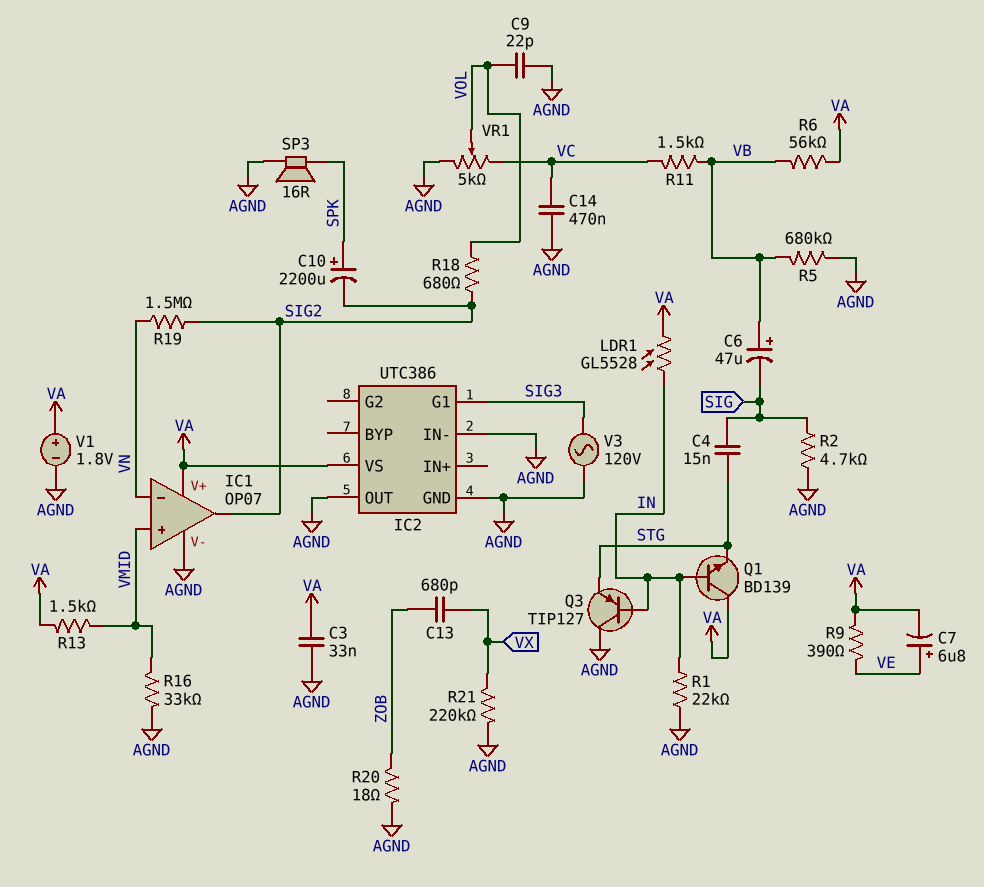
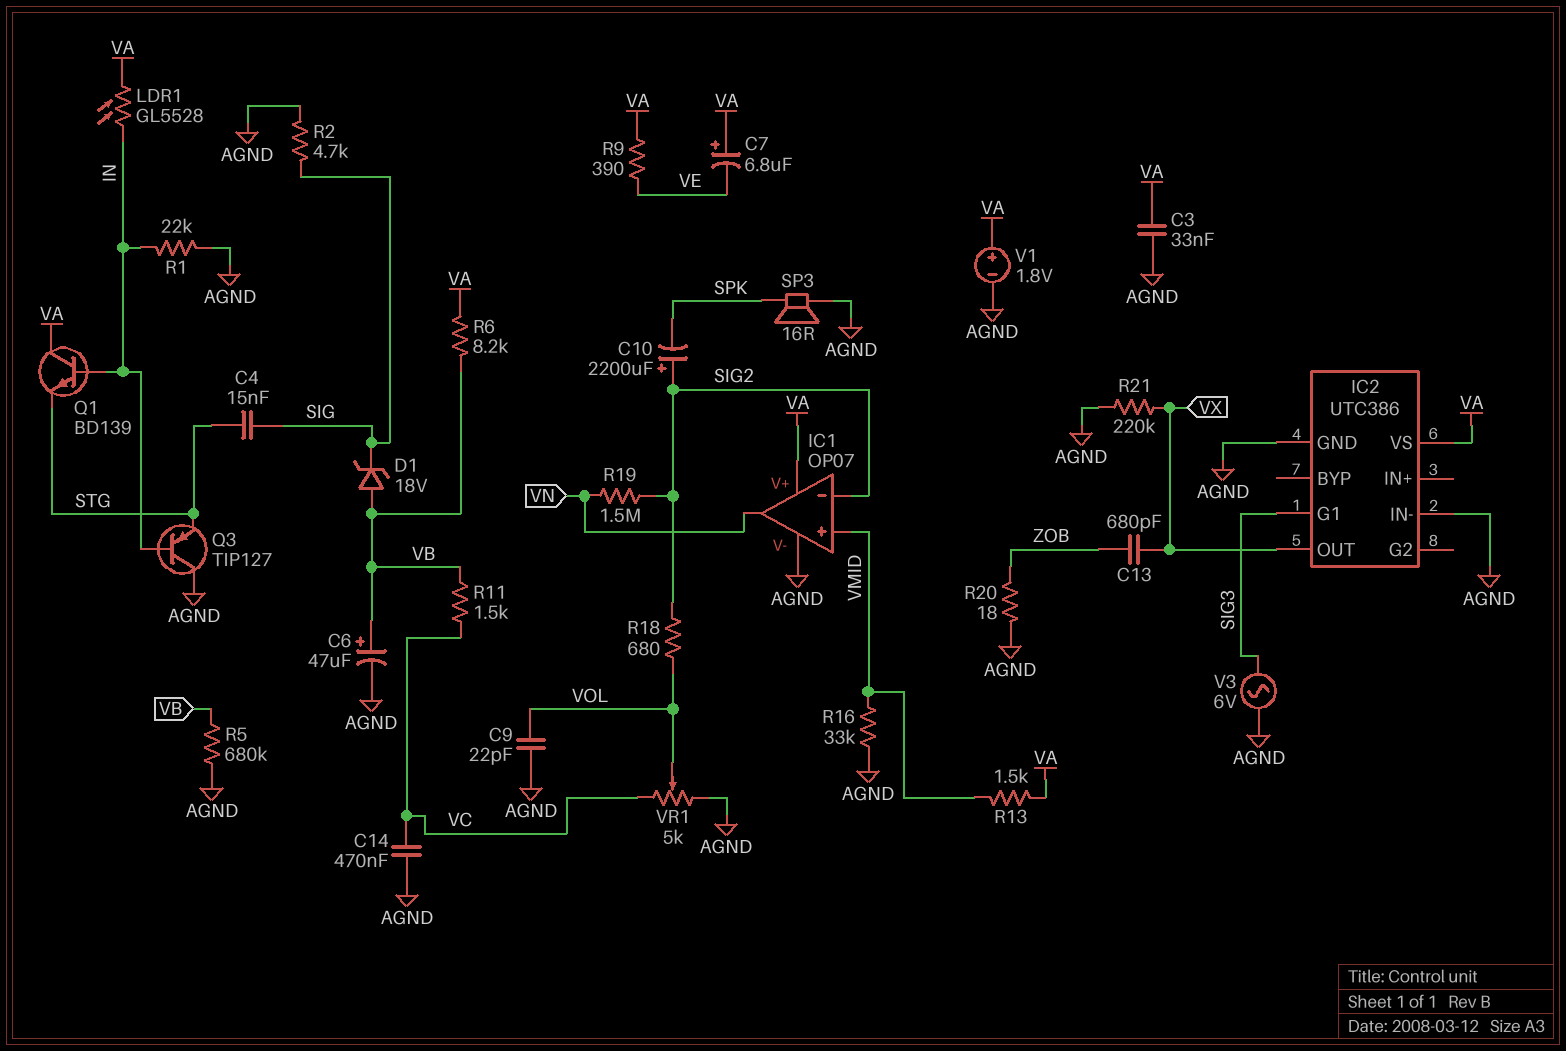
C6: 47uF (plus VB, minus SIG) -> 47uF (plus VB, minus AGND)
C7: 6.8uF (plus VE, minus VA) -> 6.8uF (plus VA, minus VE)
C10: 2200uF (plus SPK, minus SIG2) -> 2200uF (plus SIG2, minus SPK)
D1: none -> zener 18V (A VB, K SIG)
IC1 pin in-: VN -> SIG2
IC1 pin out: SIG2 -> VN
IC2 pin OUT: AGND -> VX
R6: 56k (VA, VB) -> 8.2k (VA, VB)
V3: AC 120V (AGND, SIG3) -> AC 6V (AGND, SIG3)

